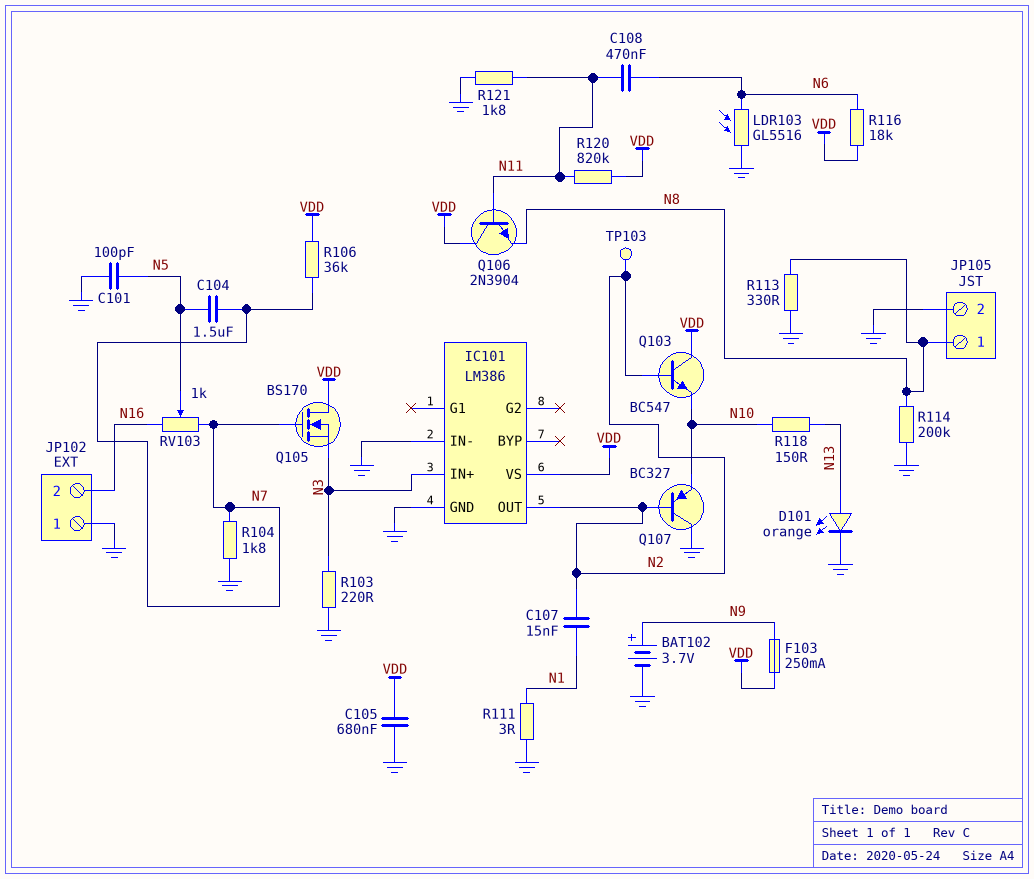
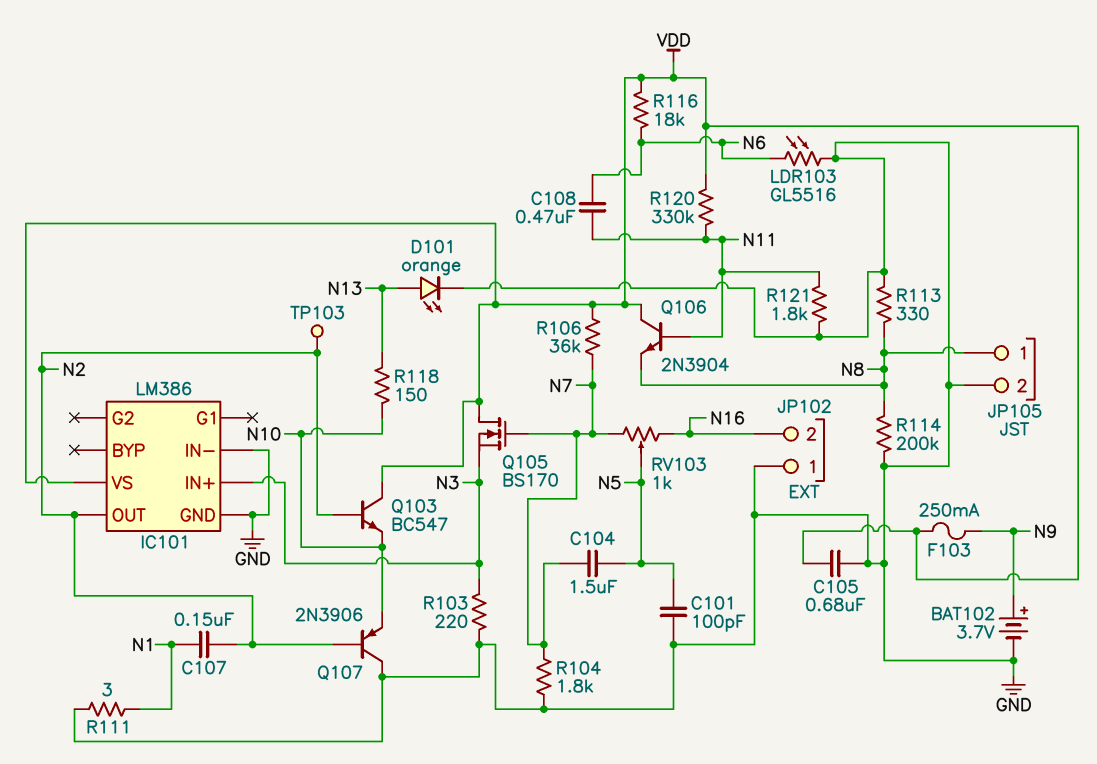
C107: 15nF (N1, N2) -> 150nF (N1, N2)
Q107: PNP BC327 (B N2, C GND, E N10) -> PNP 2N3906 (B N2, C GND, E N10)
R120: 820k (N11, VDD) -> 330k (N11, VDD)

